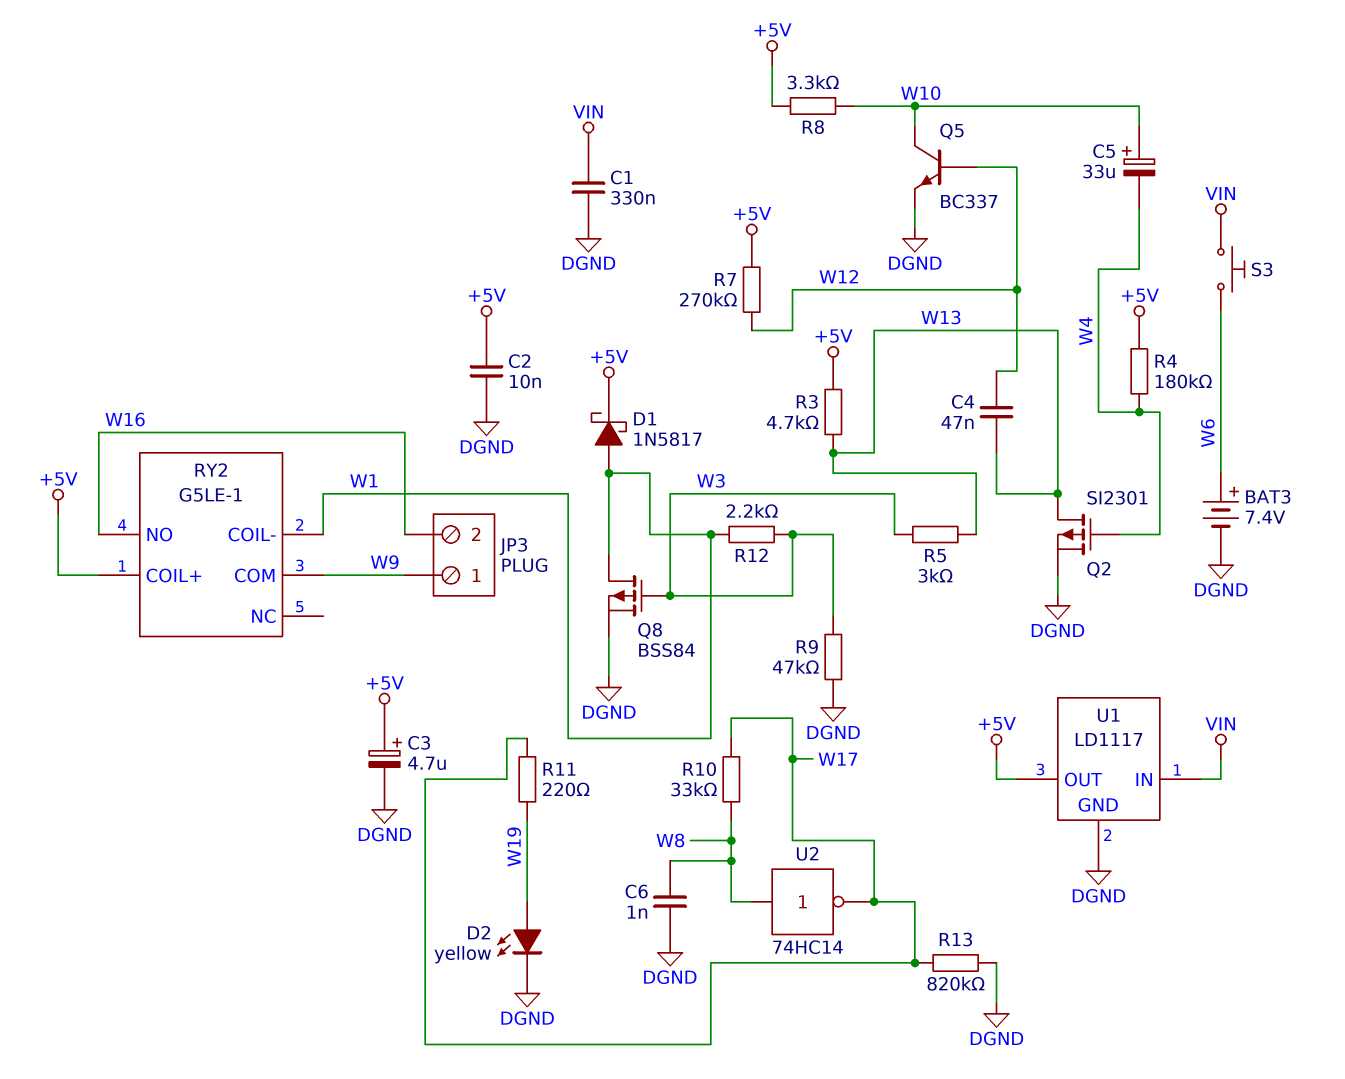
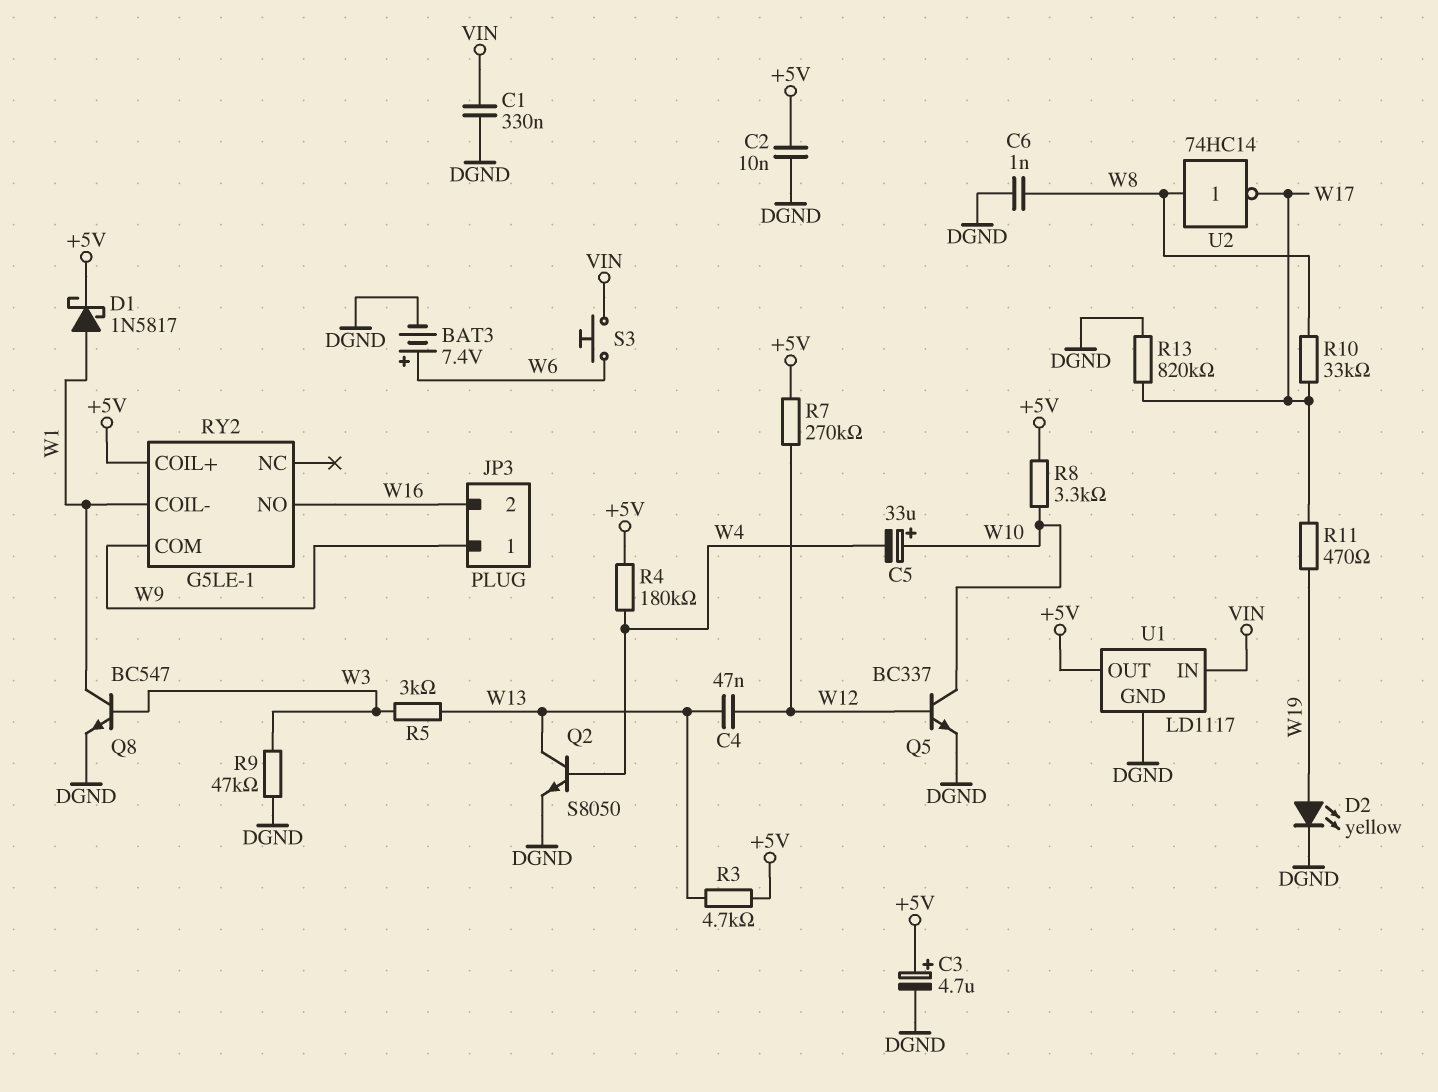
Q2: PMOS SI2301 (G W4, D W13, S DGND) -> NPN S8050 (B W4, C W13, E DGND)
Q8: PMOS BSS84 (G W3, D W1, S DGND) -> NPN BC547 (B W3, C W1, E DGND)
R11: 220 (W17, W19) -> 470 (W17, W19)
R12: 2.2k (W1, W3) -> none

